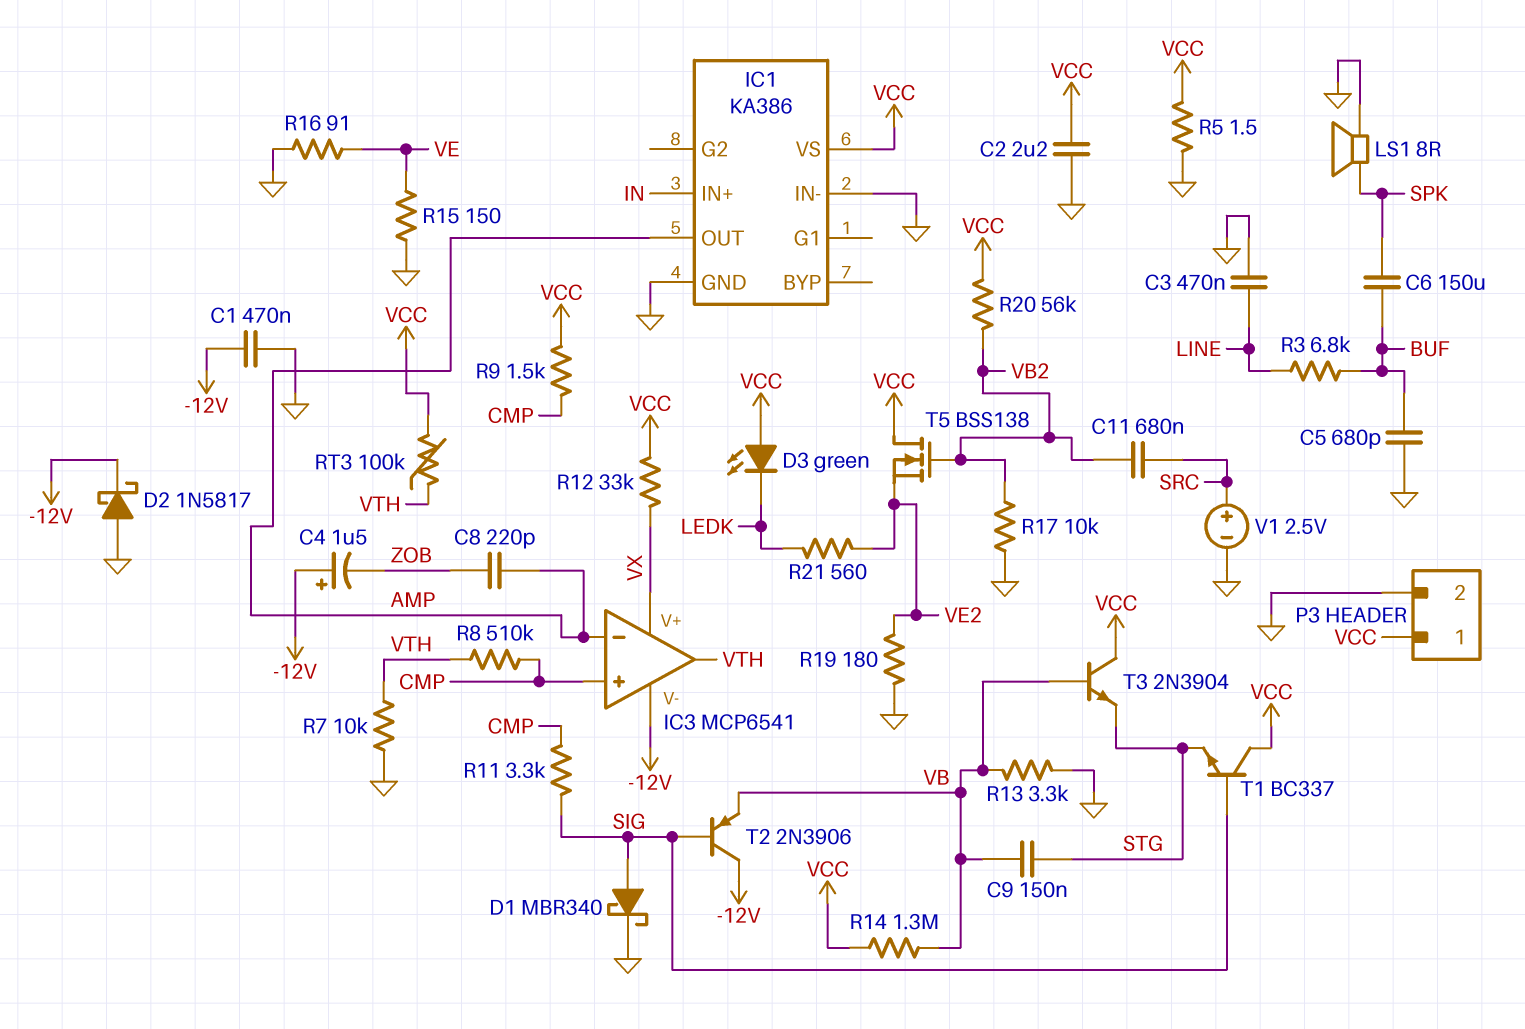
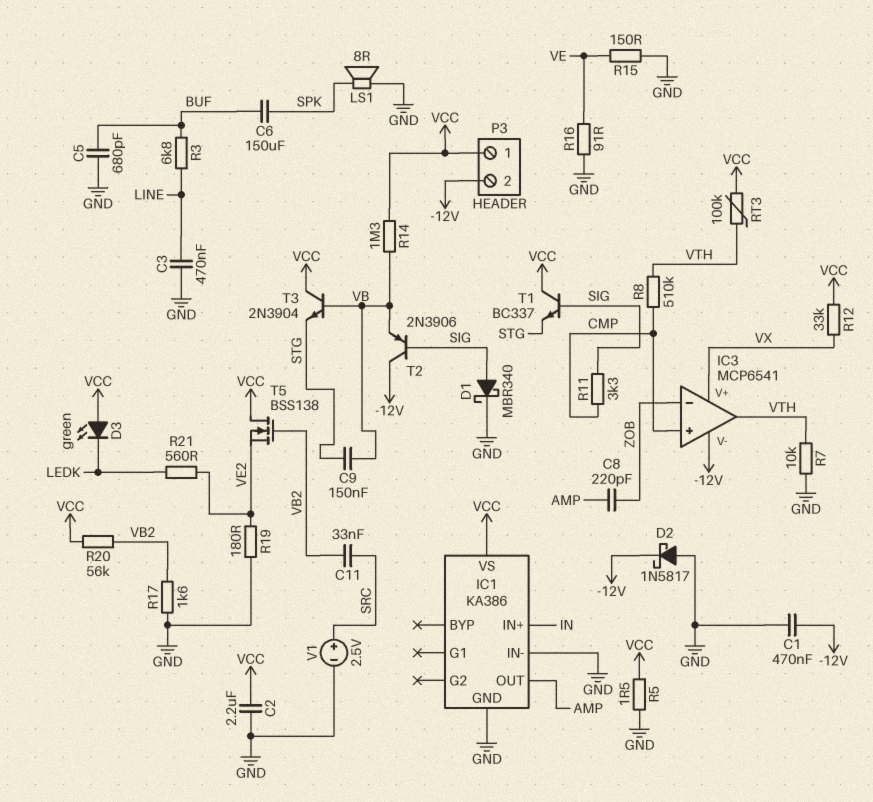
C4: 1.5uF (plus -12V, minus ZOB) -> none
C11: 680nF (SRC, VB2) -> 33nF (SRC, VB2)
IC3 pin in-: AMP -> ZOB
P3 pin 2: GND -> -12V
R9: 1.5k (CMP, VCC) -> none
R13: 3.3k (GND, VB) -> none
R17: 10k (GND, VB2) -> 1.6k (GND, VB2)

